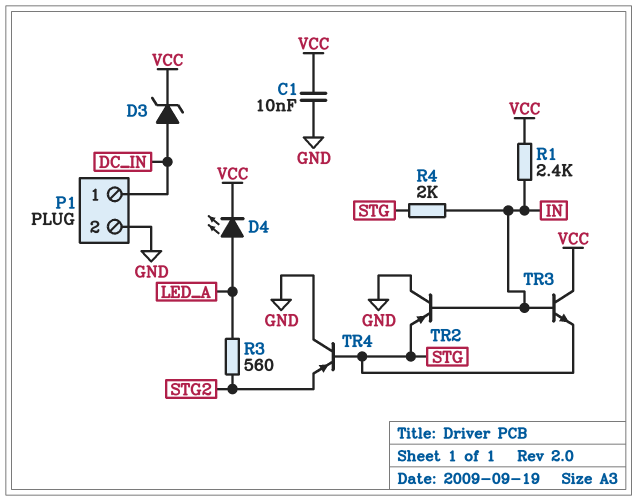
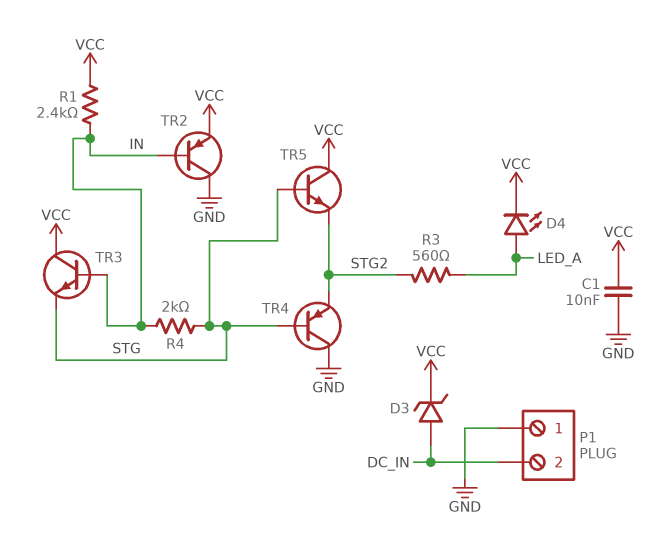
P1 pin 1: DC_IN -> GND
P1 pin 2: GND -> DC_IN
TR2: PNP (B IN, C GND, E STG) -> PNP (B IN, C GND, E VCC)
TR5: none -> NPN (B STG, C VCC, E STG2)

